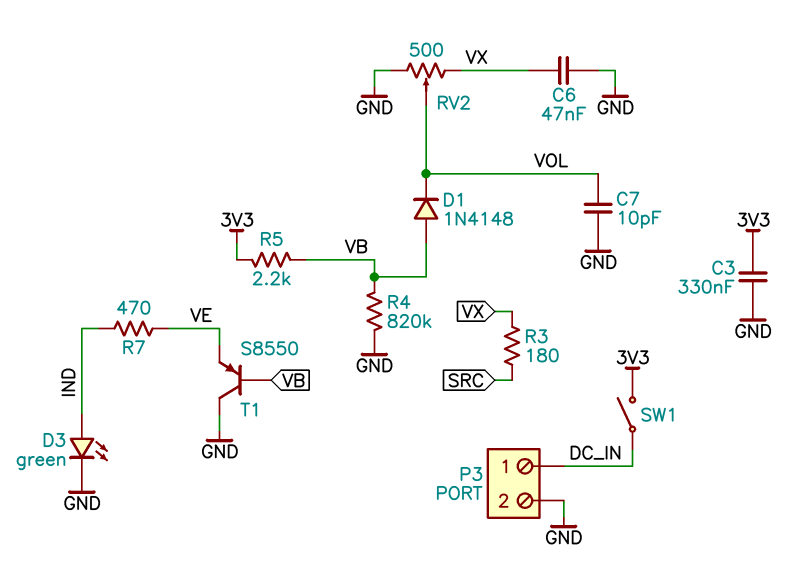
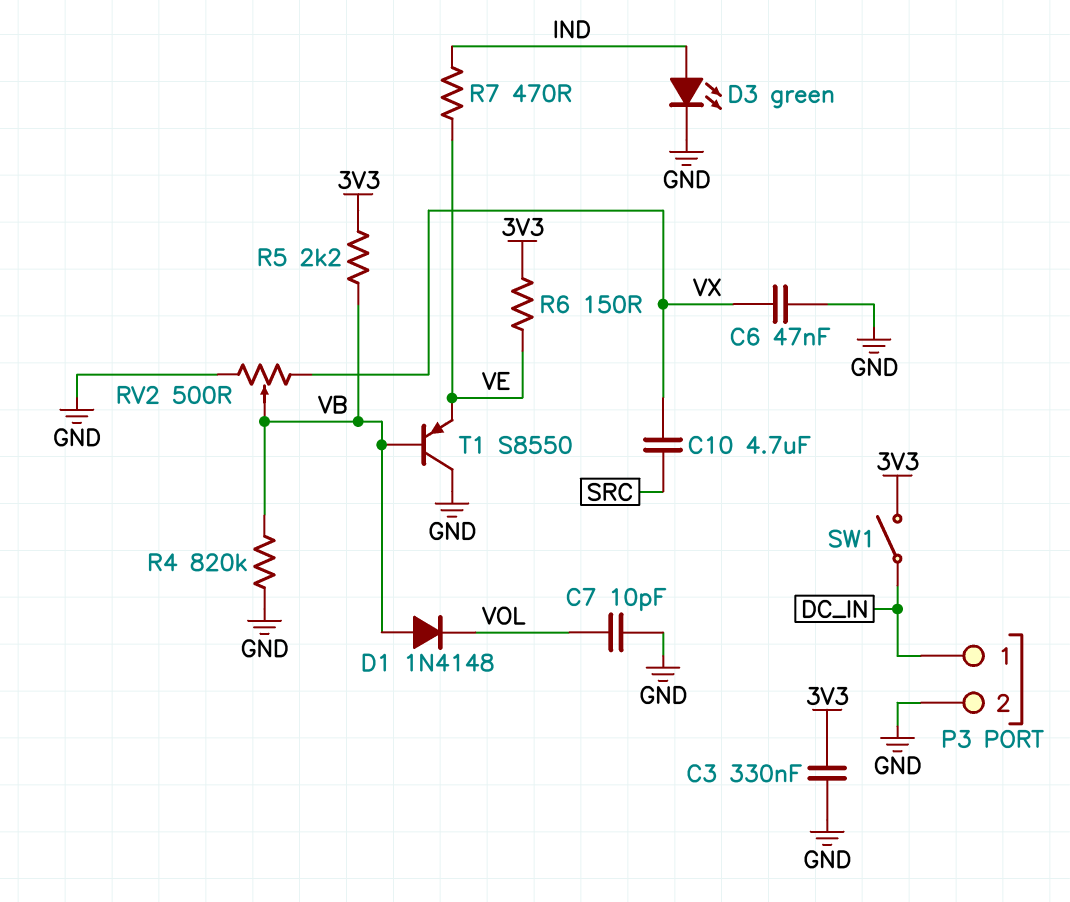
C10: none -> 4.7uF (SRC, VX)
R3: 180 (SRC, VX) -> none
R6: none -> 150 (3V3, VE)
RV2: 500 (GND, VX, wiper VOL) -> 500 (GND, VX, wiper VB)

